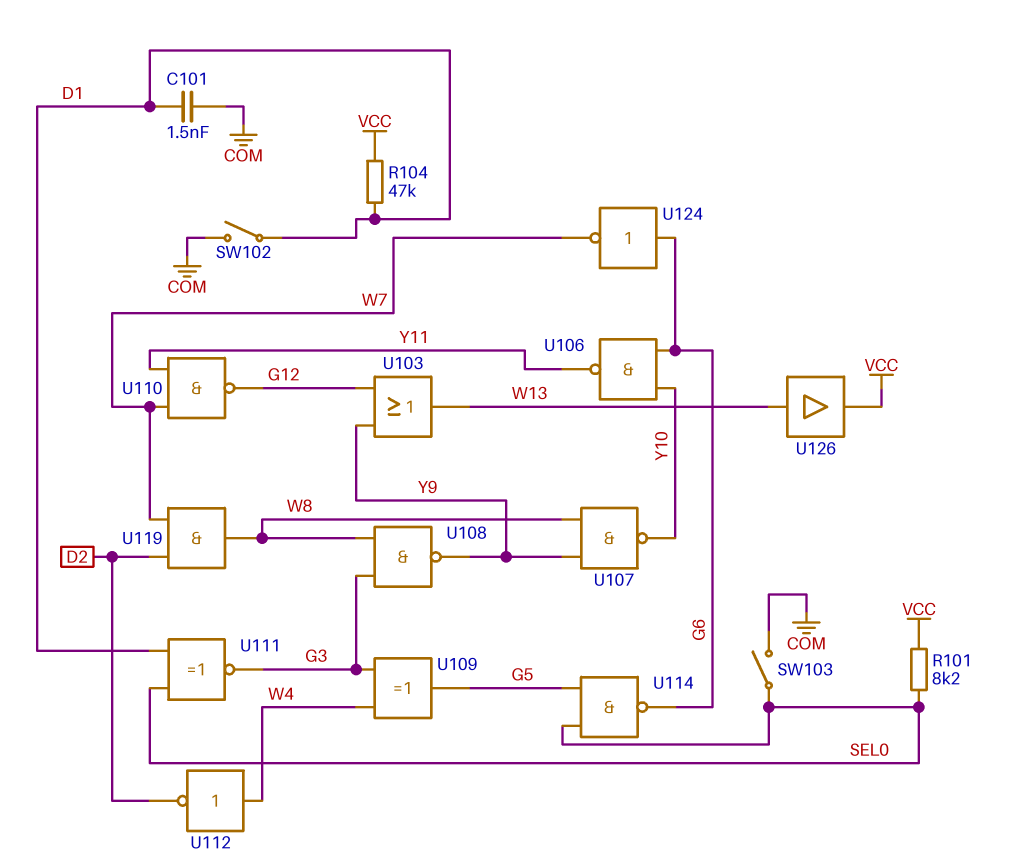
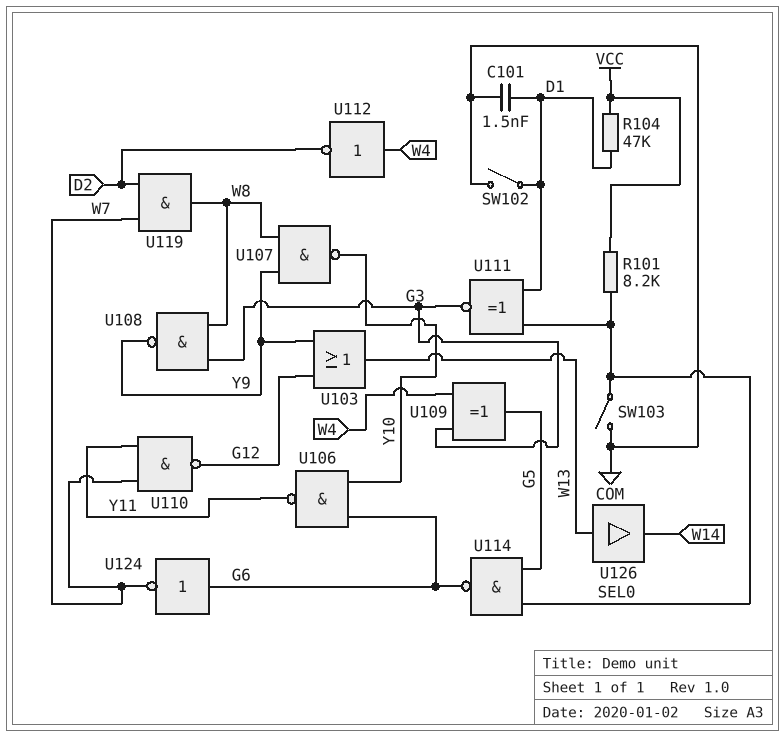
U126: buffer (in W13, out VCC) -> buffer (in W13, out W14)

